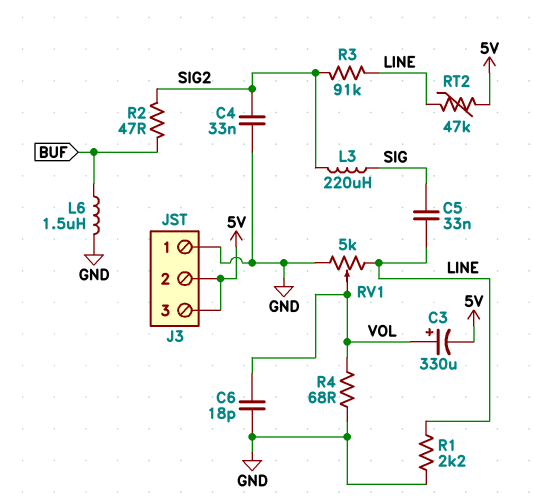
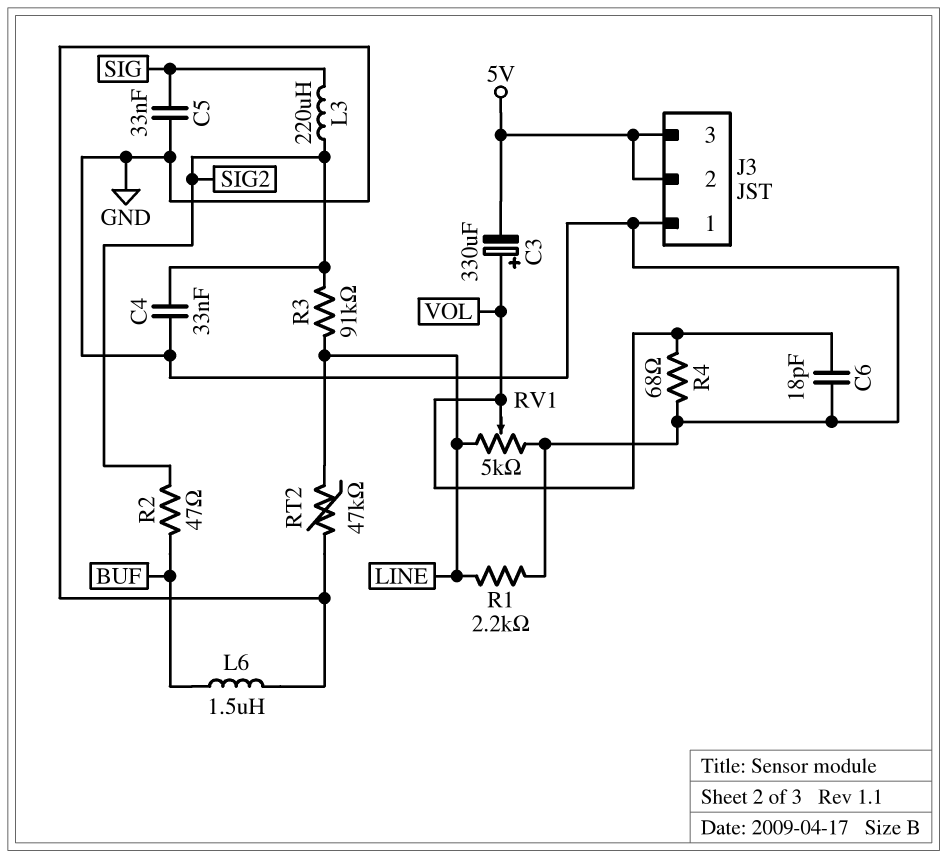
C5: 33nF (LINE, SIG) -> 33nF (GND, SIG)
RT2: 47k (5V, LINE) -> 47k (GND, LINE)

